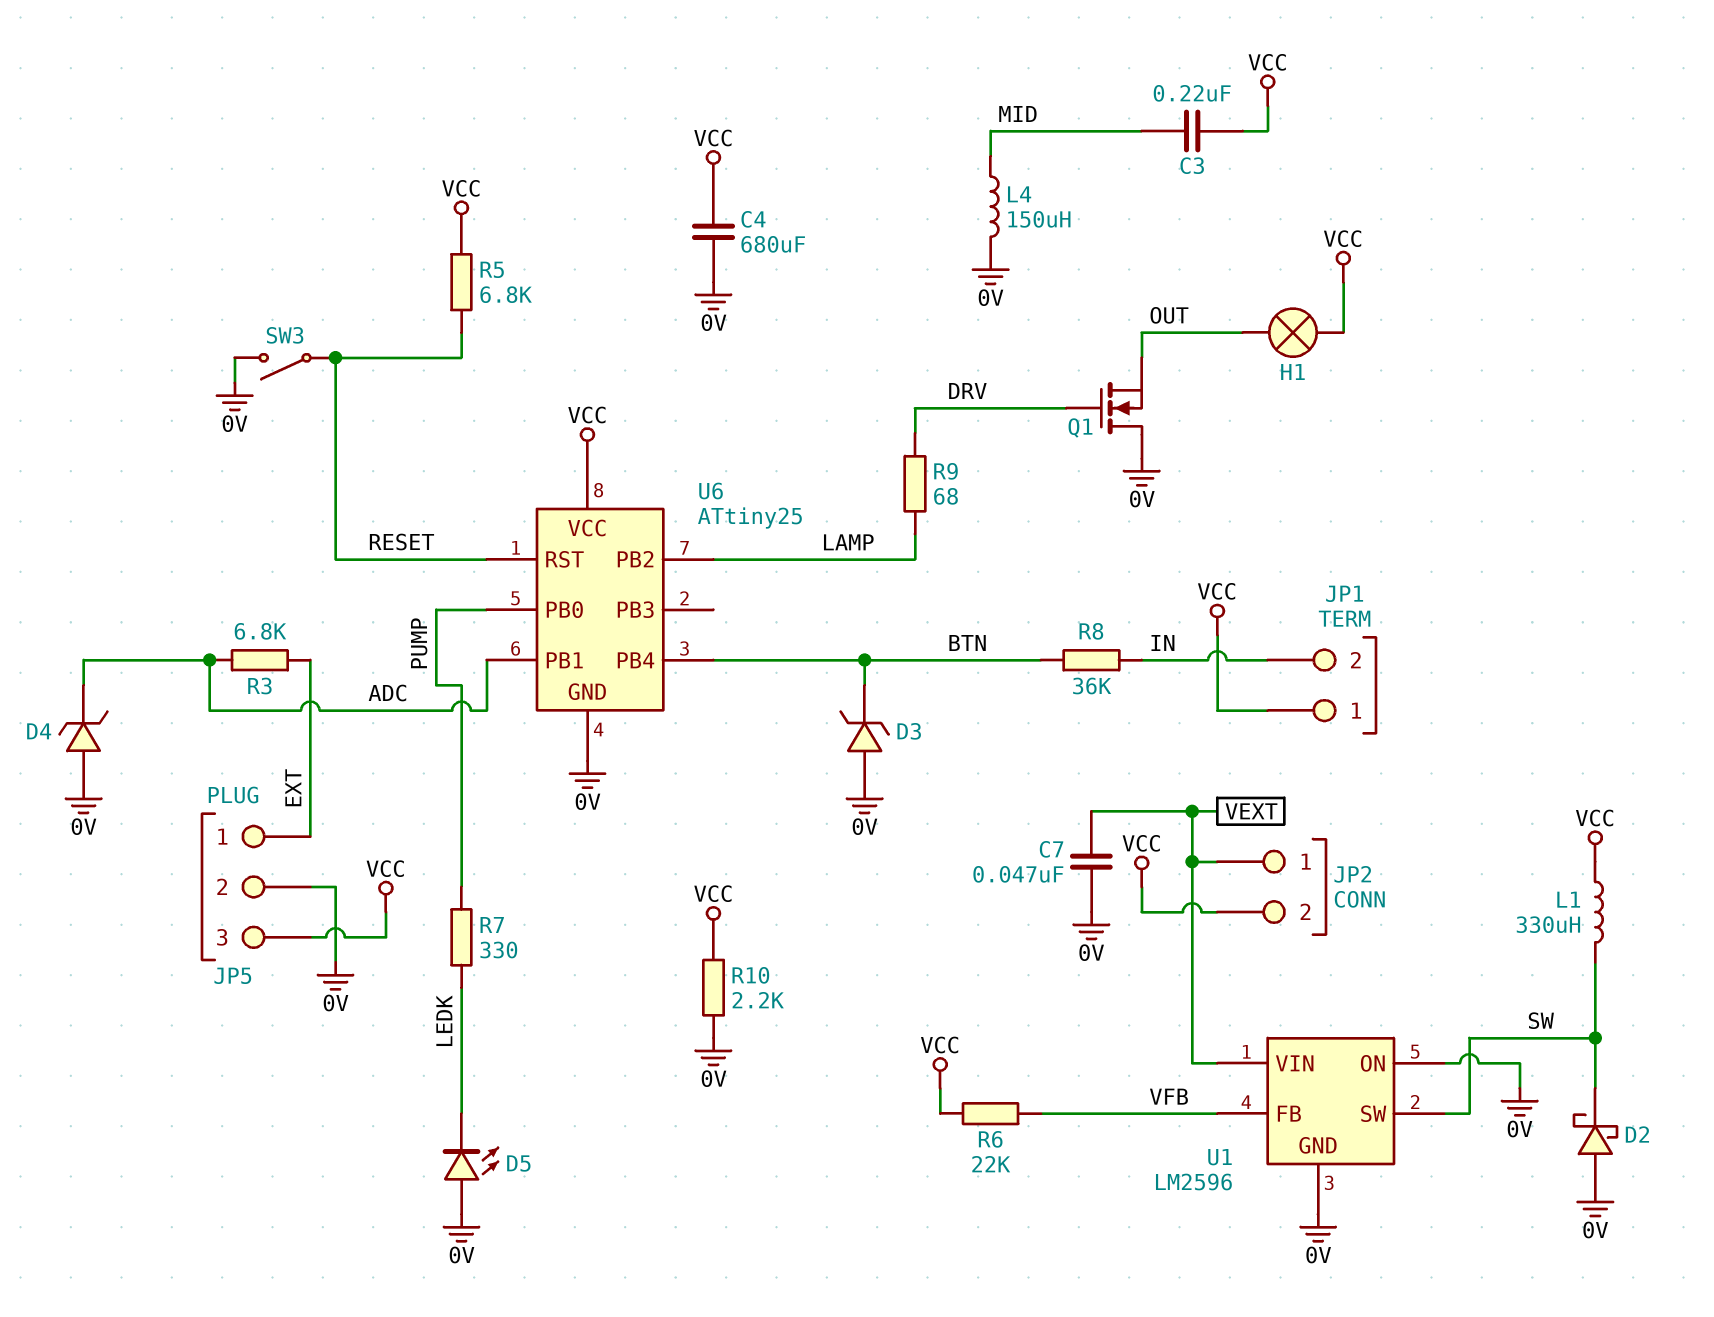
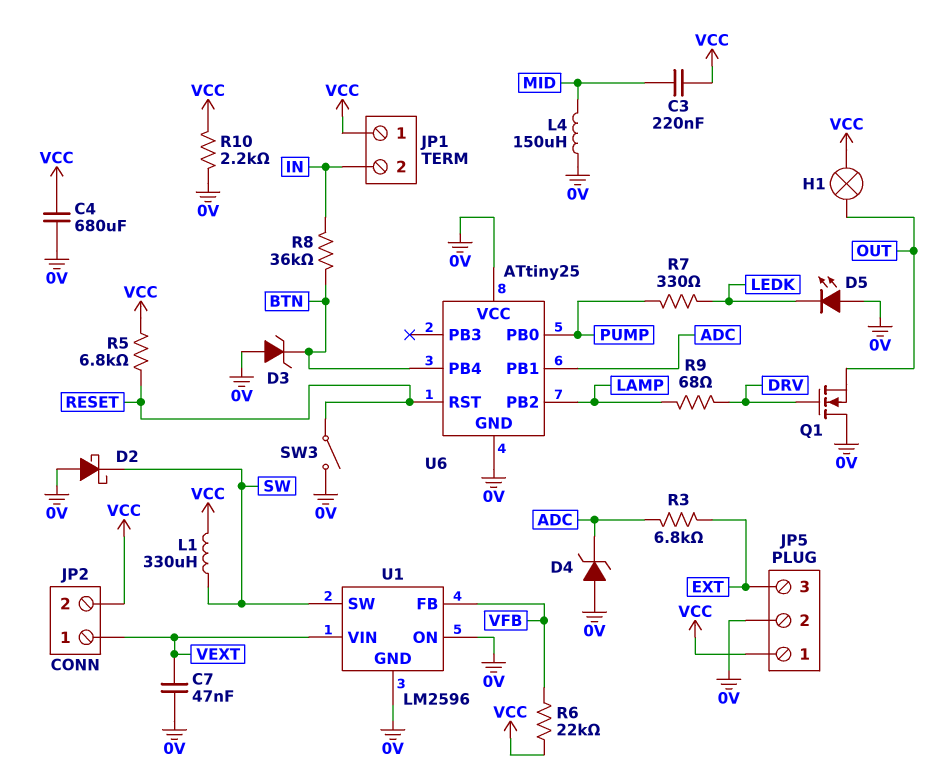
JP5 pin 1: EXT -> VCC
JP5 pin 3: VCC -> EXT
U6 pin VCC: VCC -> 0V

